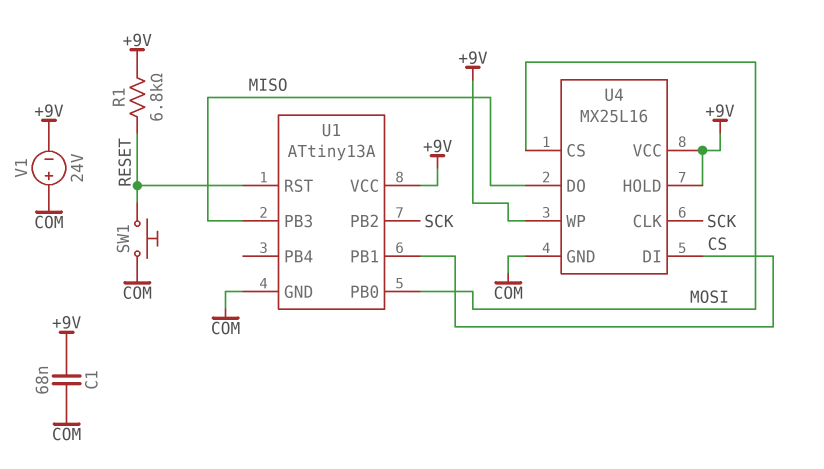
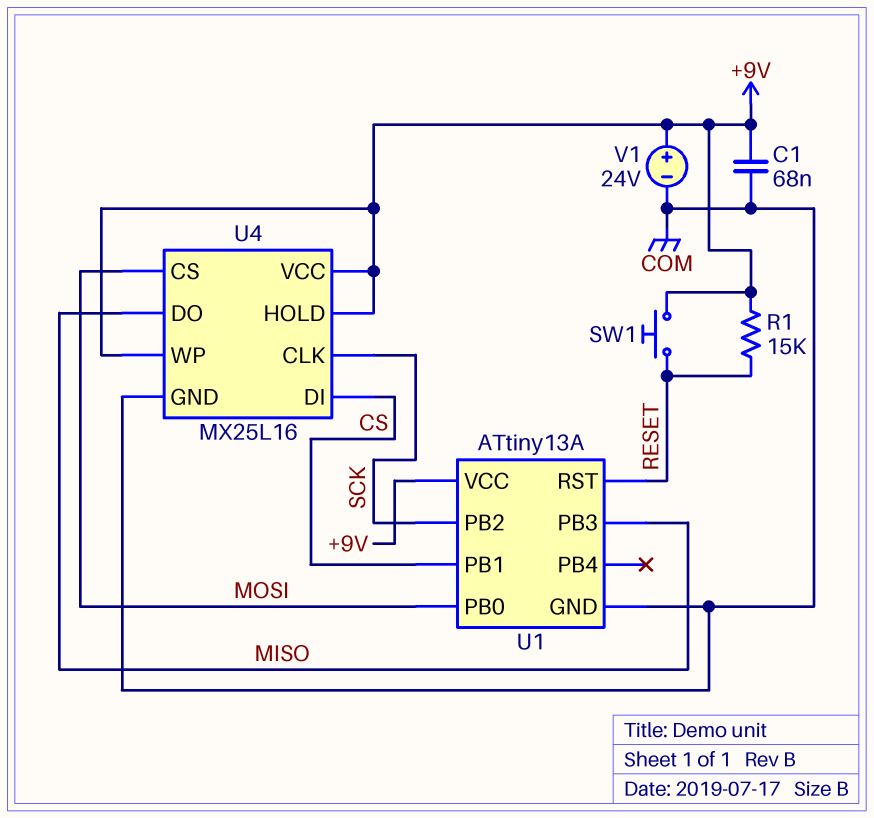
R1: 6.8k (+9V, RESET) -> 15k (+9V, RESET)
SW1: button (COM, RESET) -> button (+9V, RESET)
V1: 24V (plus COM, minus +9V) -> 24V (plus +9V, minus COM)

